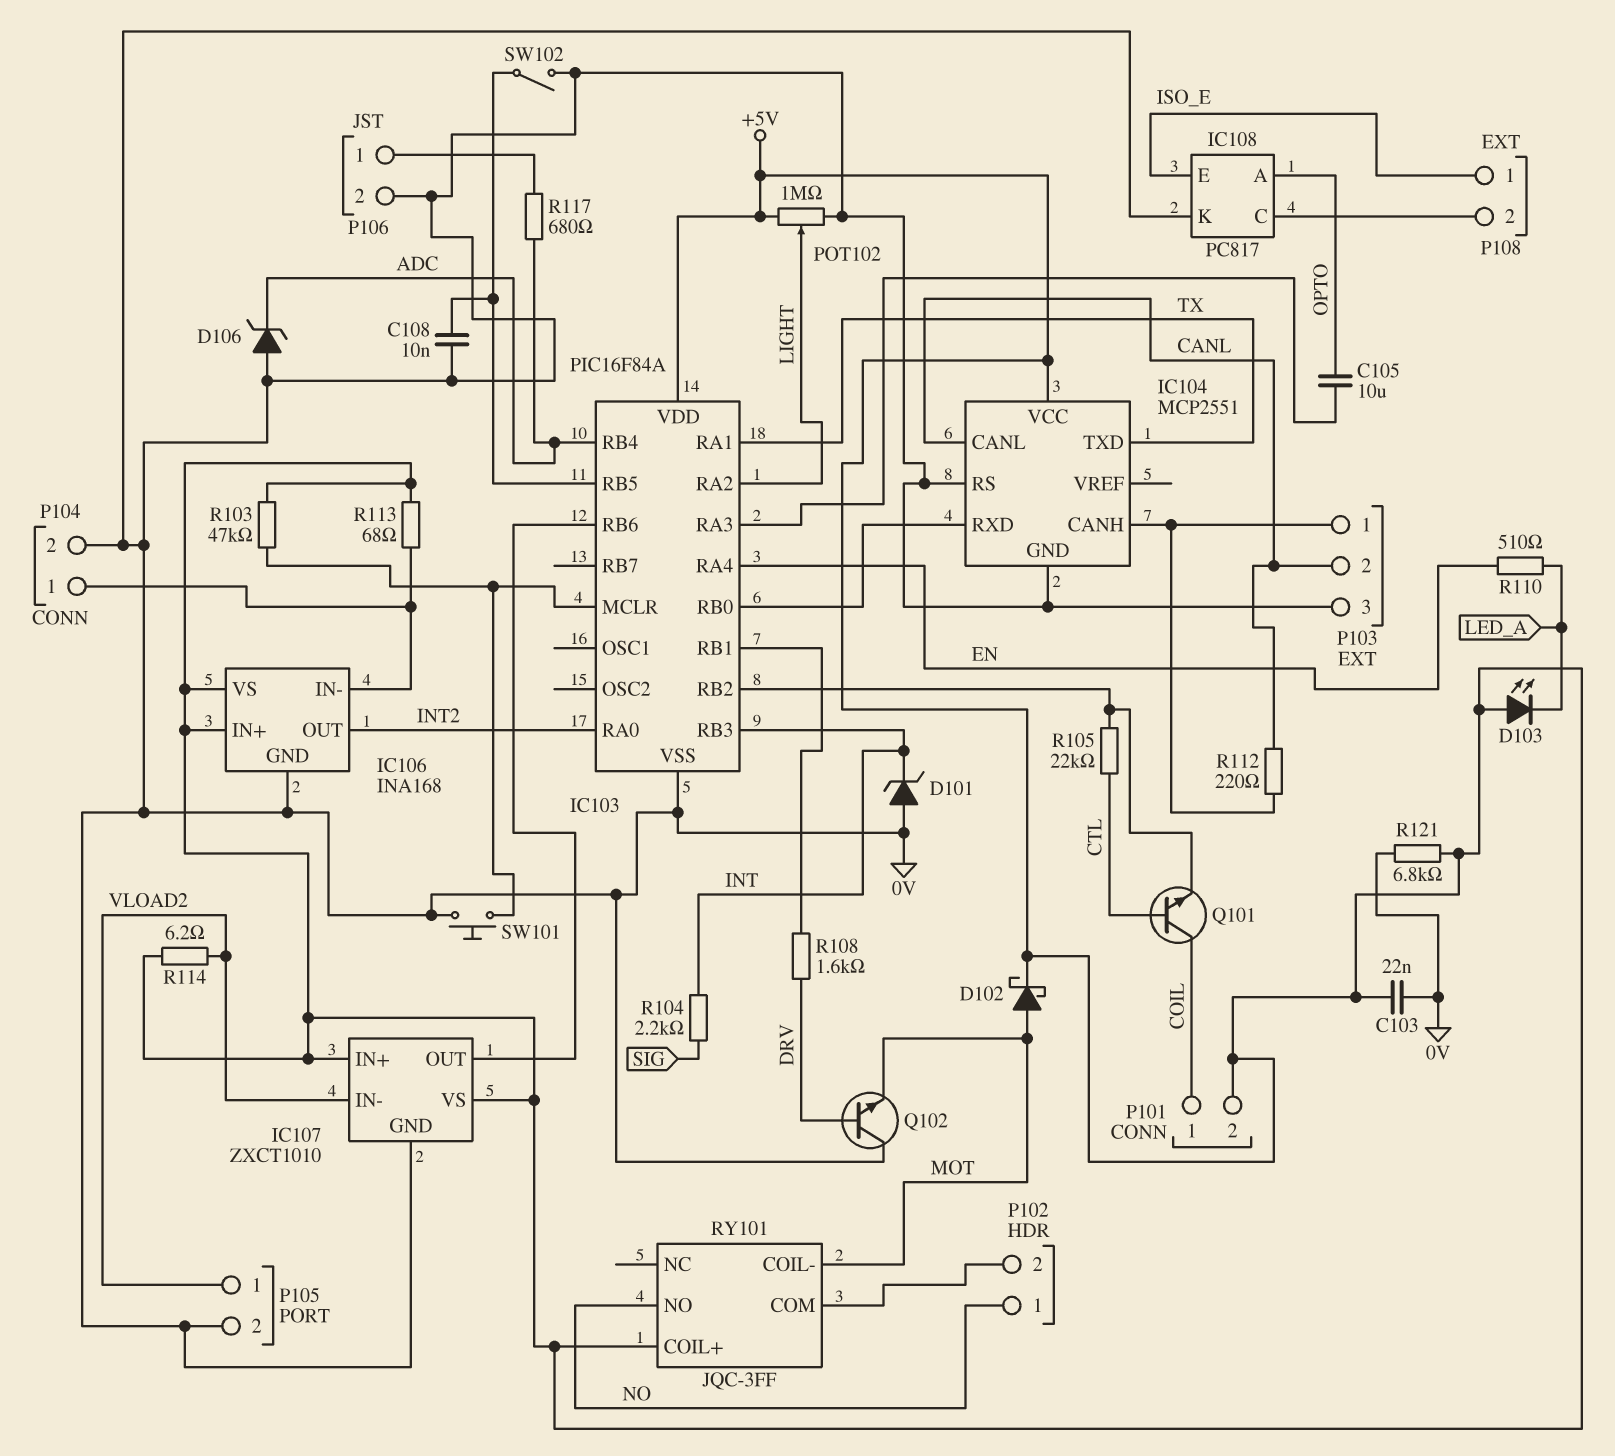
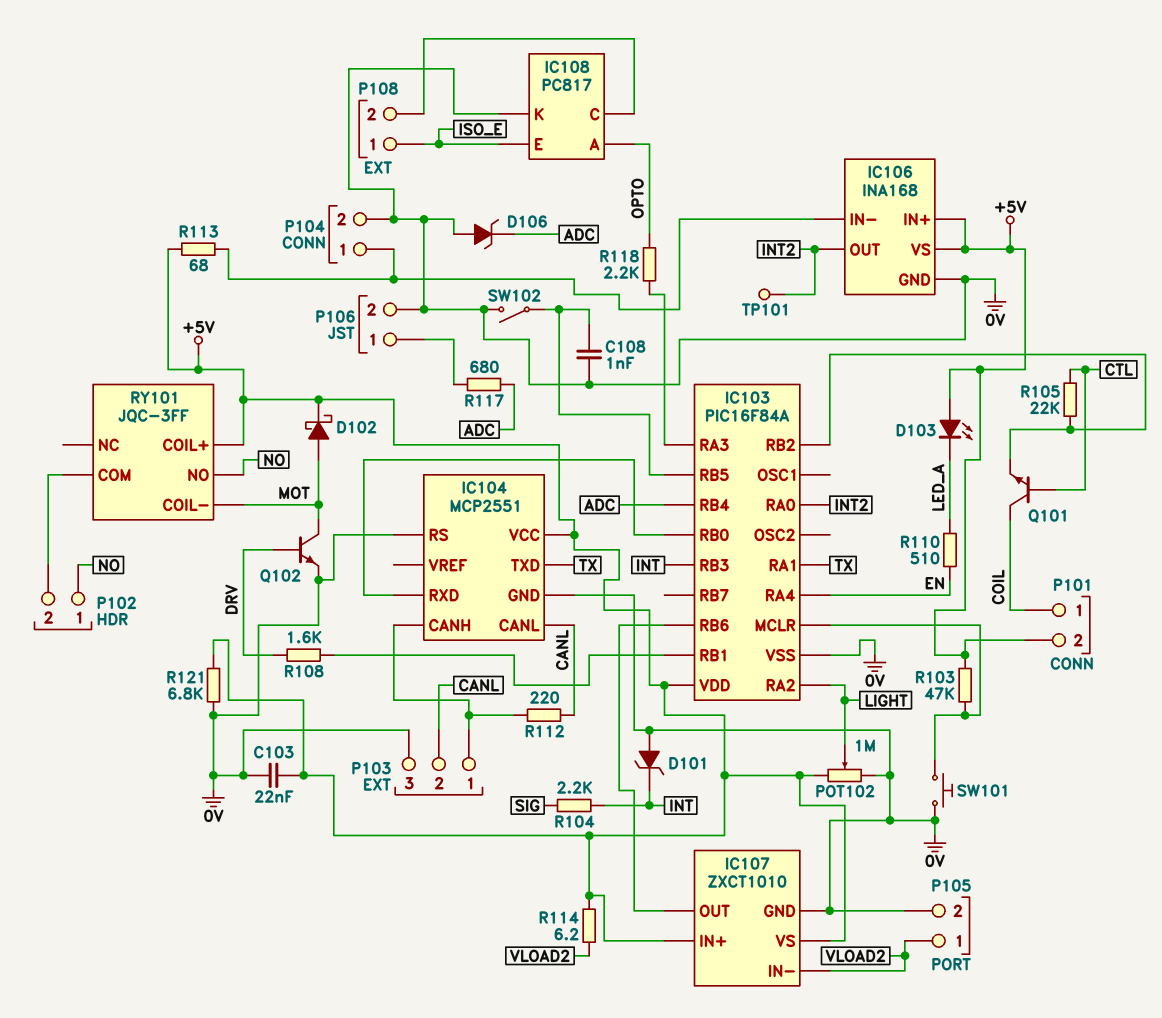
C105: 10uF (IC103/RA3, OPTO) -> none
C108: 10nF (0V, IC103/RB5) -> 1nF (0V, IC103/RB5)
Q102: NPN (B DRV, C 0V, E MOT) -> NPN (B DRV, C MOT, E 0V)
R118: none -> 2.2k (IC103/RA3, OPTO)
TP101: none -> test point (INT2)

